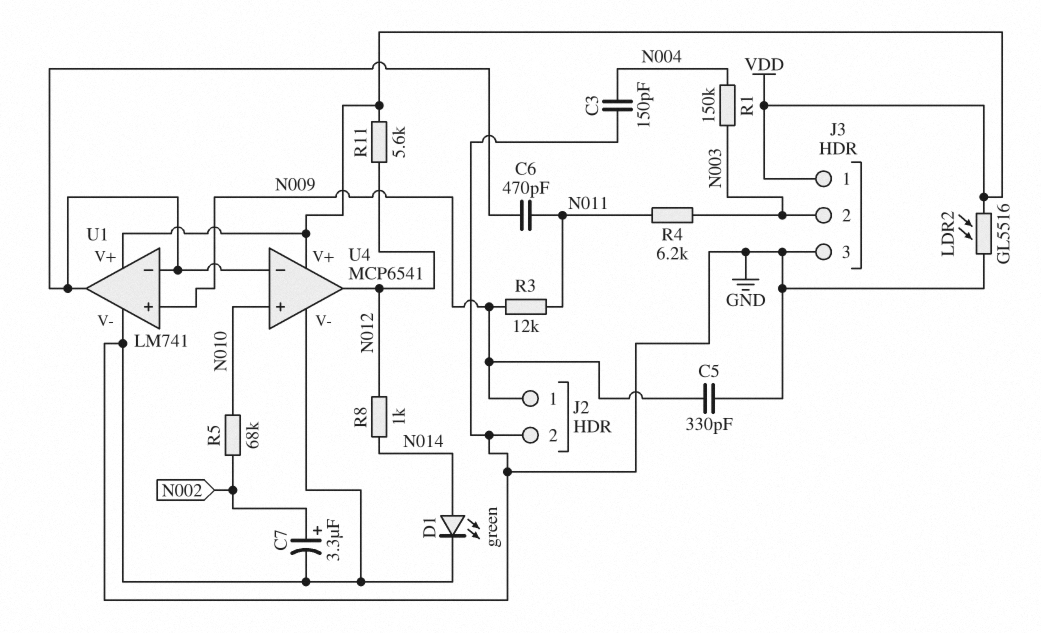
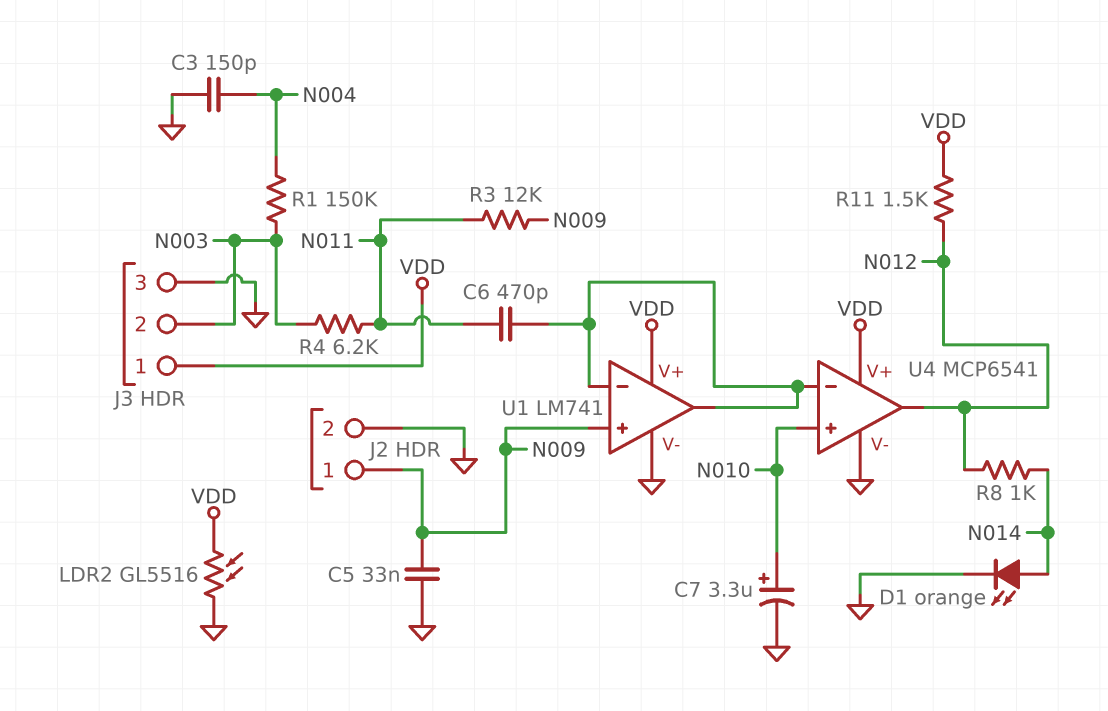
C5: 330pF (GND, N009) -> 33nF (GND, N009)
C7: 3.3uF (plus N002, minus GND) -> 3.3uF (plus N010, minus GND)
D1: LED green (A N014, K GND) -> LED orange (A N014, K GND)
R5: 68k (N002, N010) -> none
R11: 5.6k (N012, VDD) -> 1.5k (N012, VDD)

